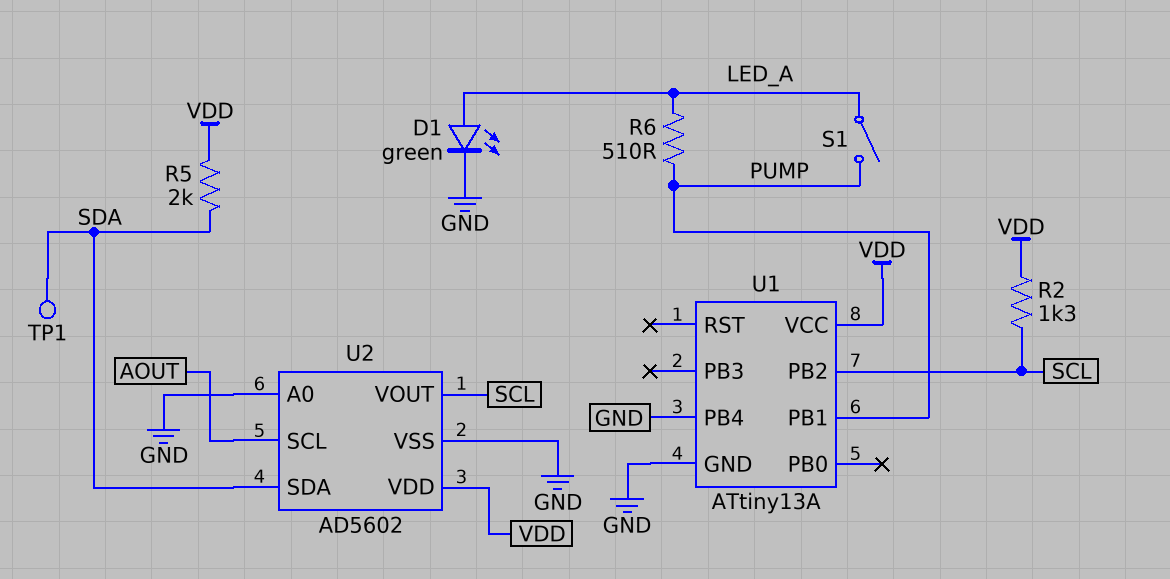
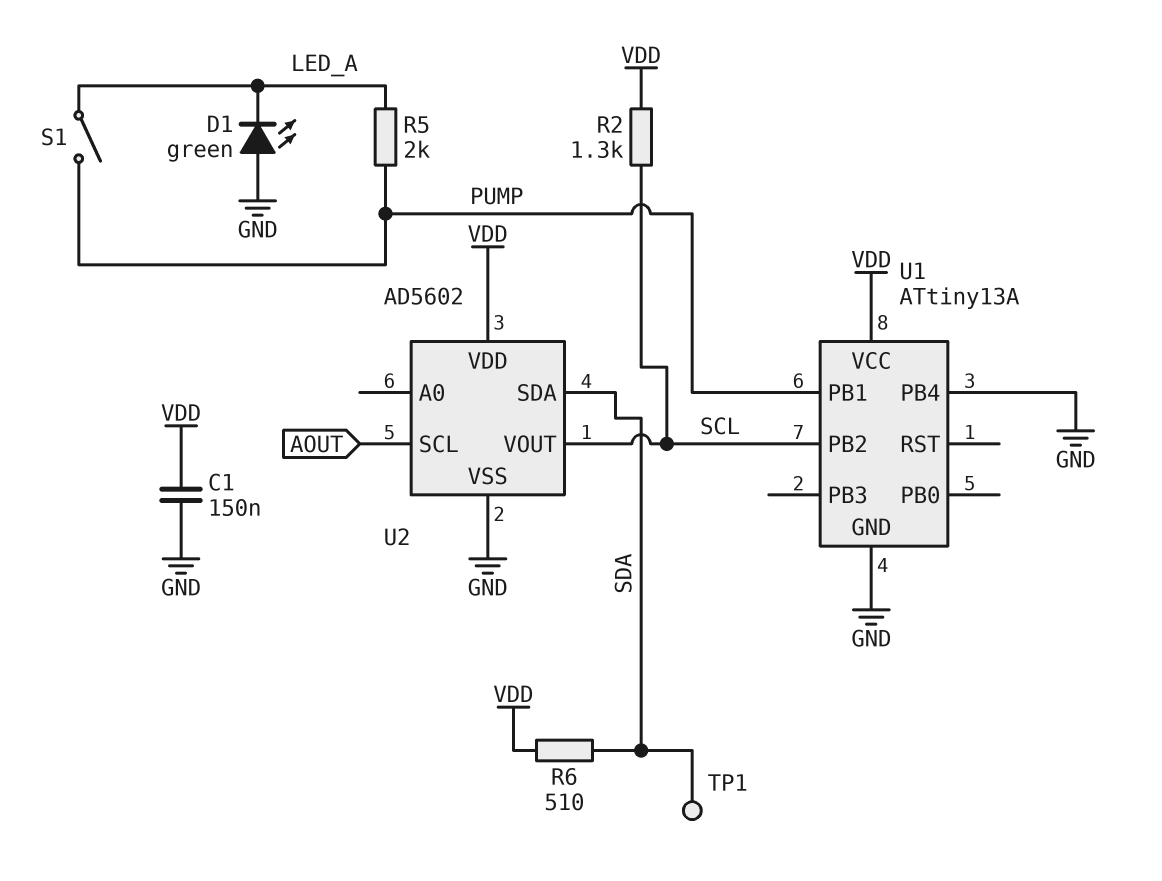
C1: none -> 150nF (GND, VDD)
D1: LED green (A LED_A, K GND) -> LED green (A GND, K LED_A)
R5: 2k (SDA, VDD) -> 2k (LED_A, PUMP)
R6: 510 (LED_A, PUMP) -> 510 (SDA, VDD)
U2 pin A0: GND -> none

